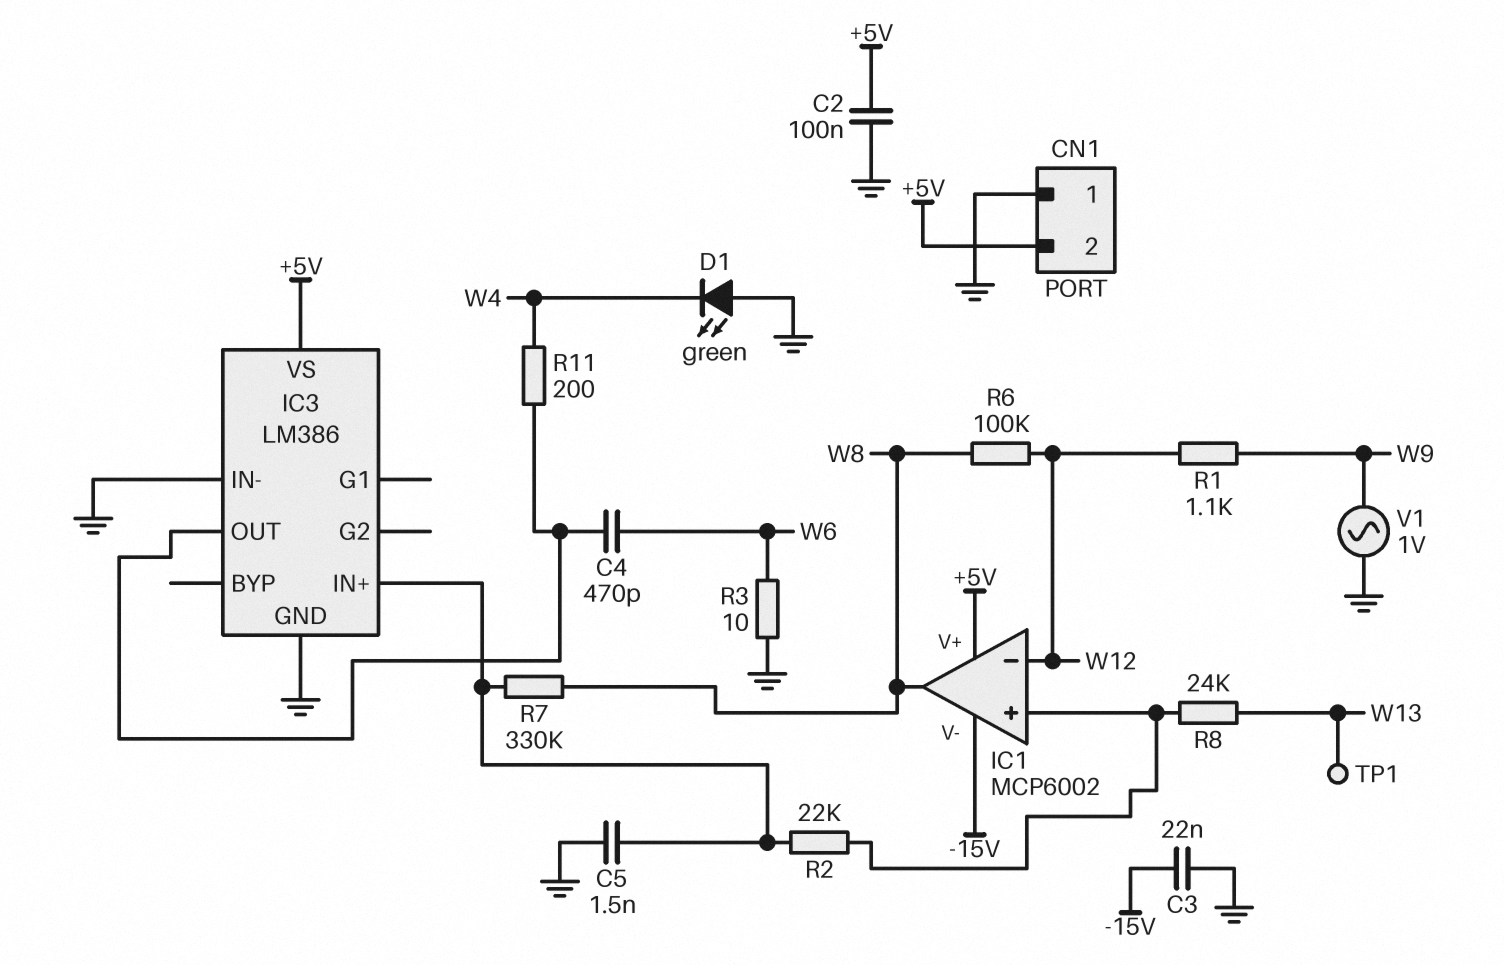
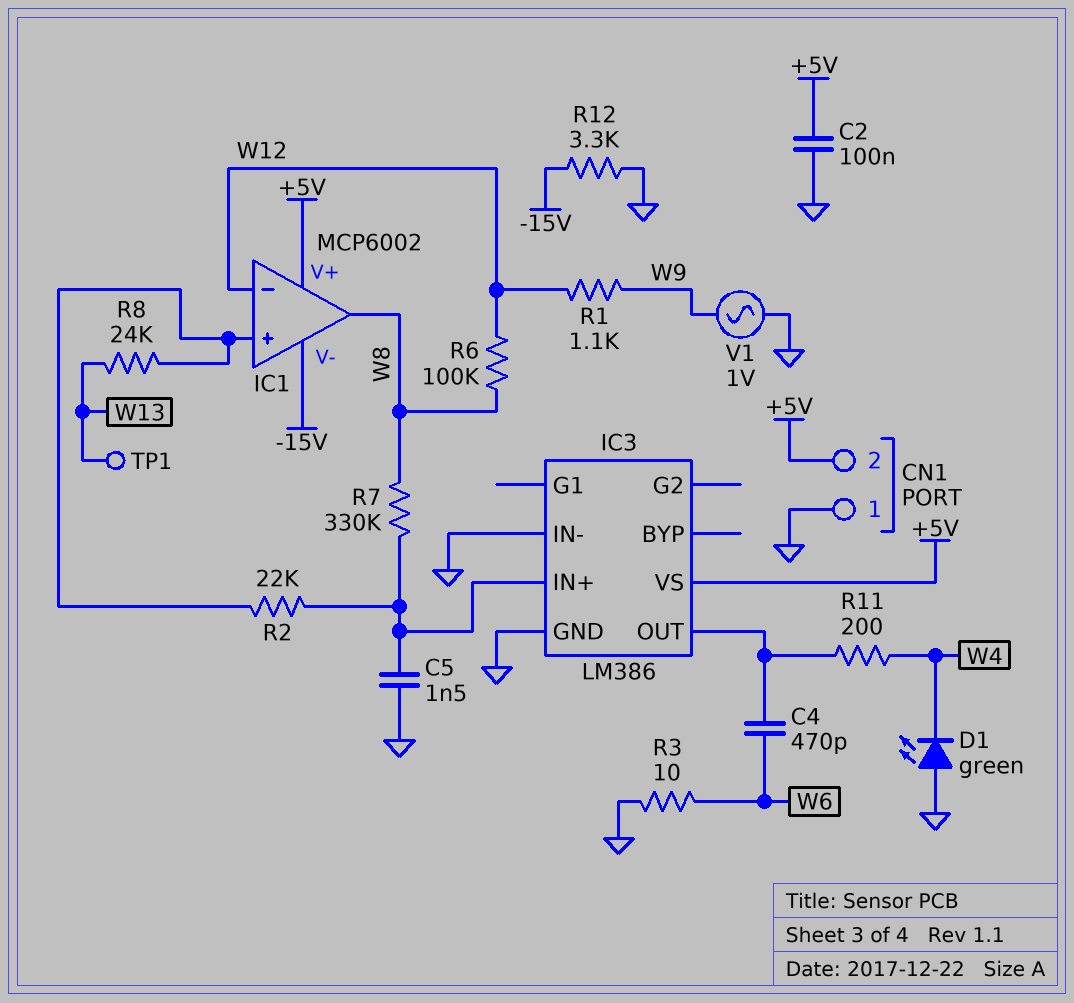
C3: 22nF (-15V, GND) -> none
R12: none -> 3.3k (-15V, GND)

